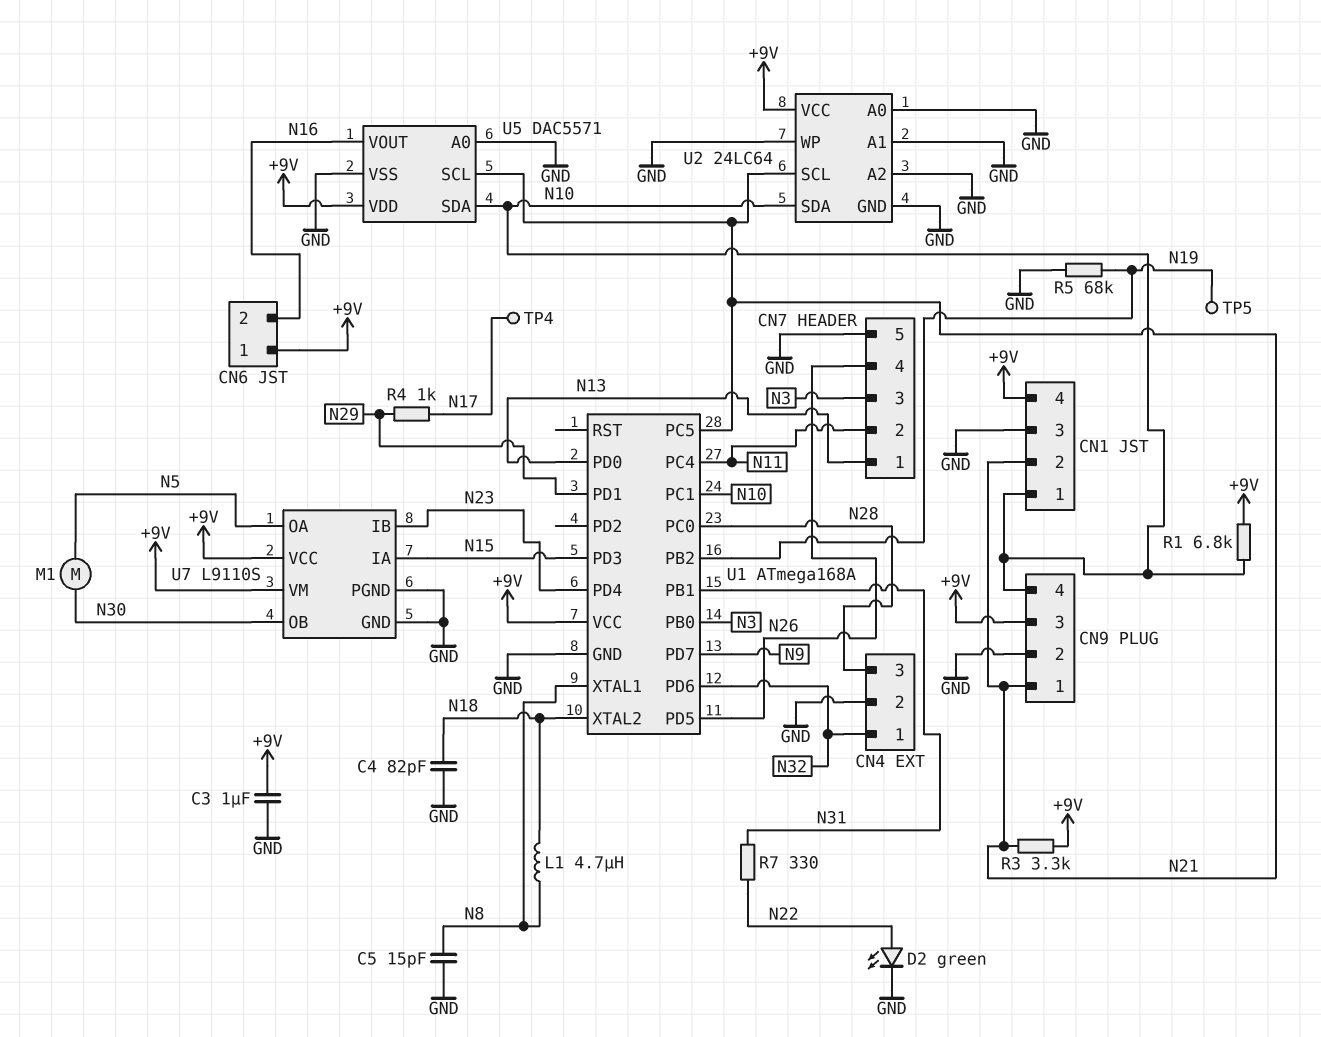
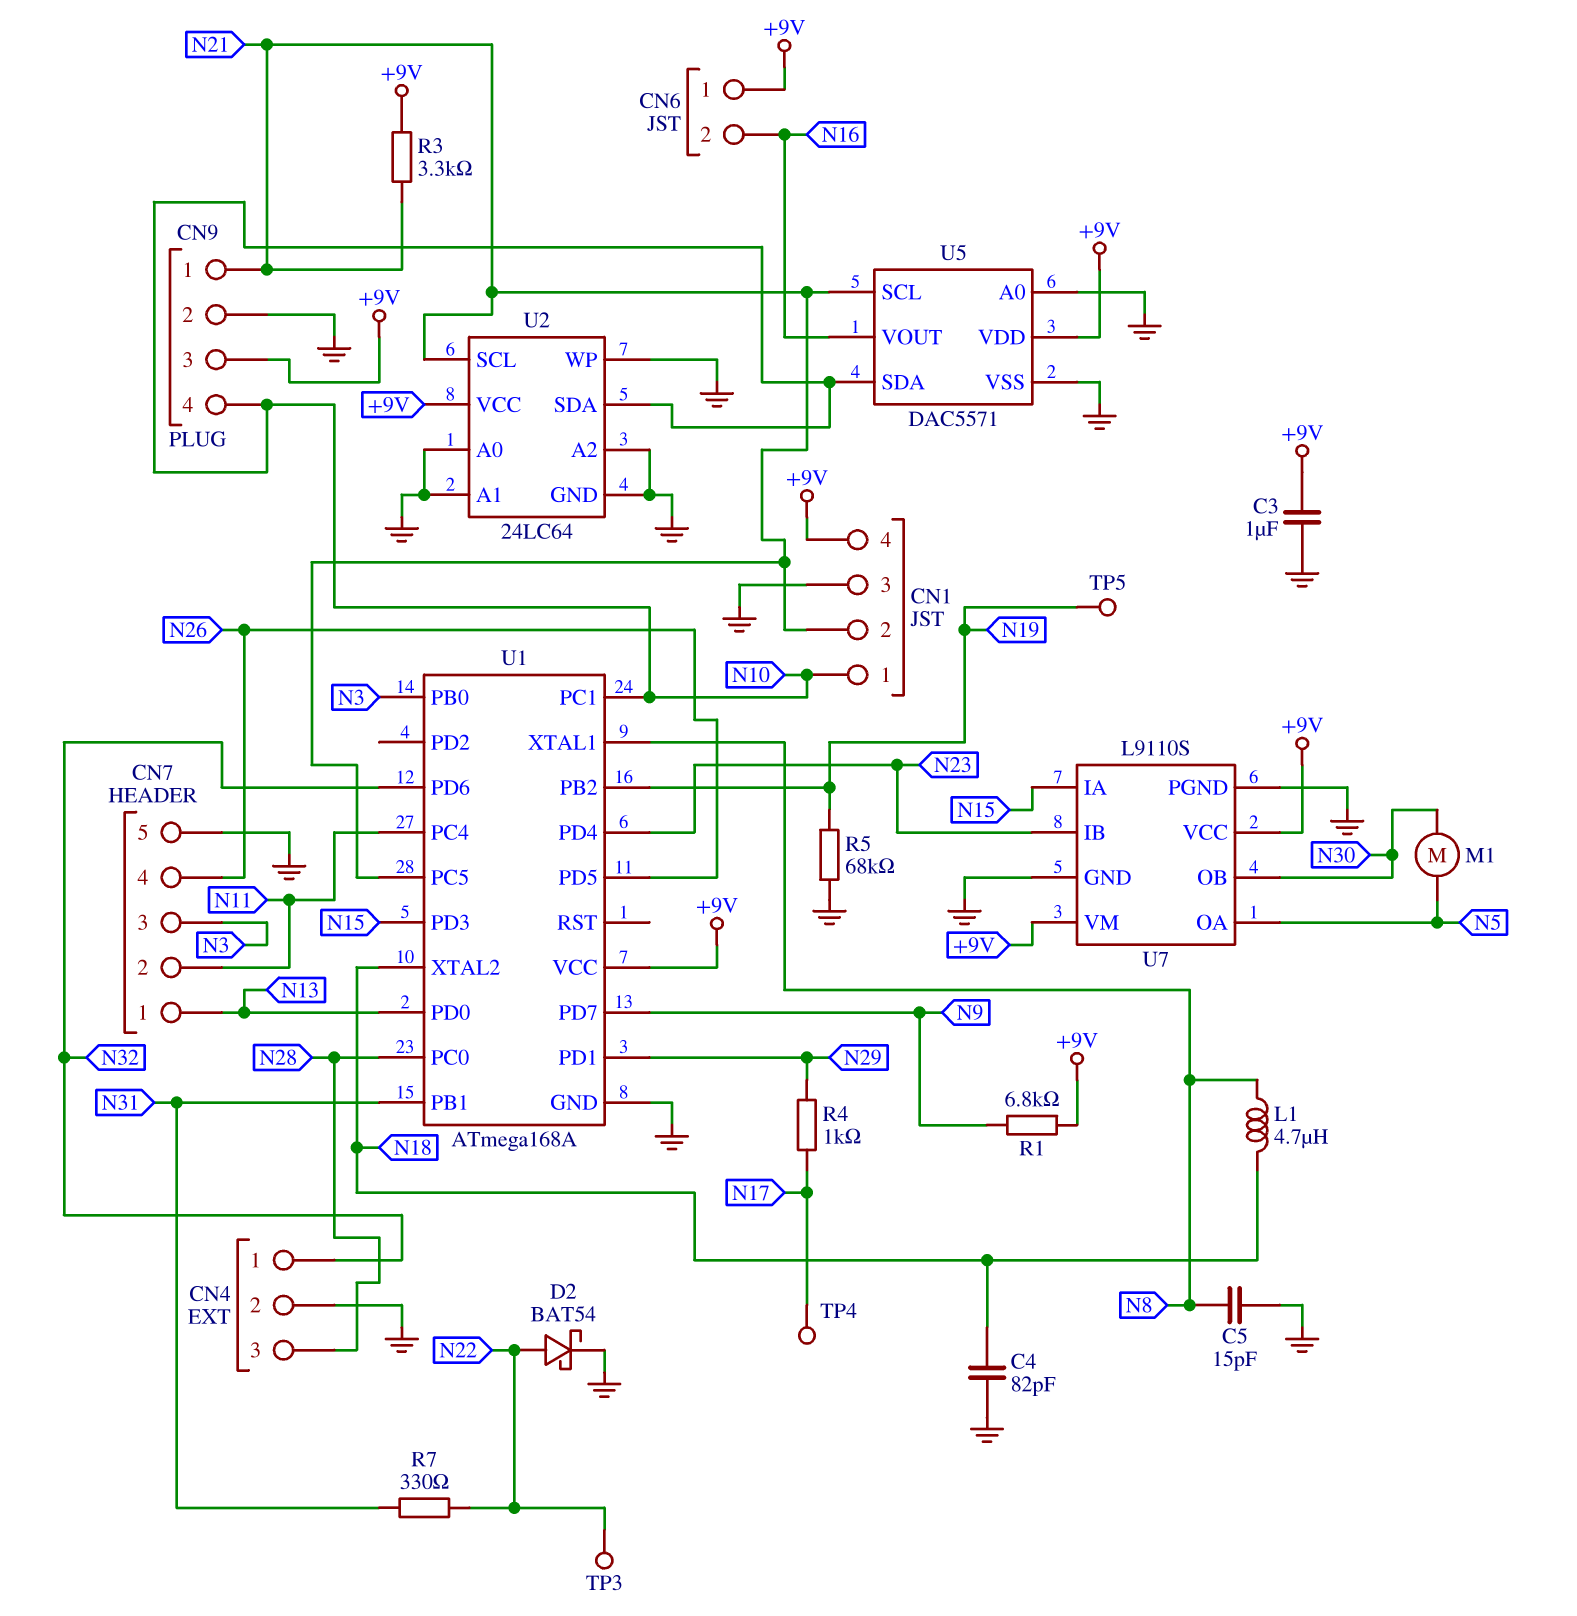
D2: LED green (A N22, K GND) -> schottky BAT54 (A N22, K GND)
R1: 6.8k (+9V, N10) -> 6.8k (+9V, N9)
TP3: none -> test point (N22)

